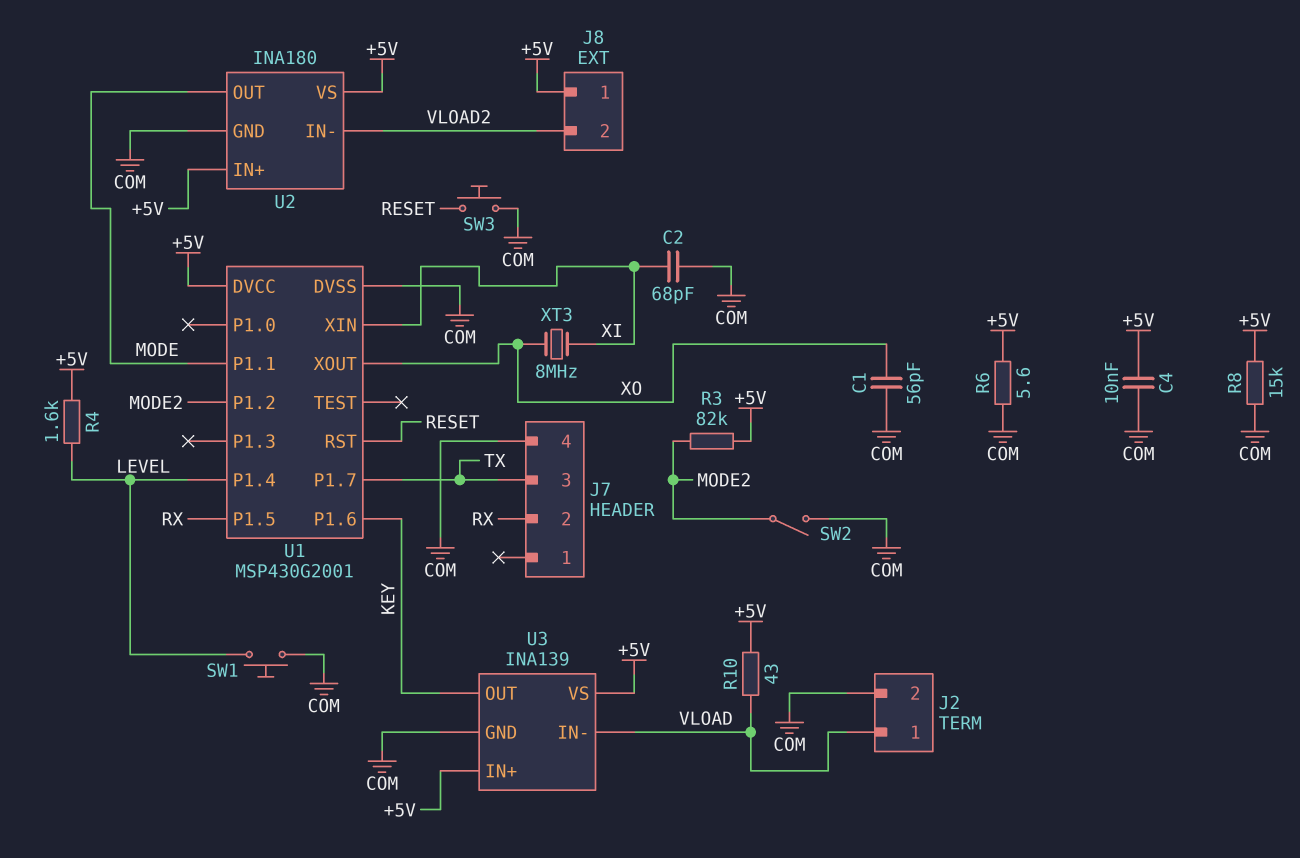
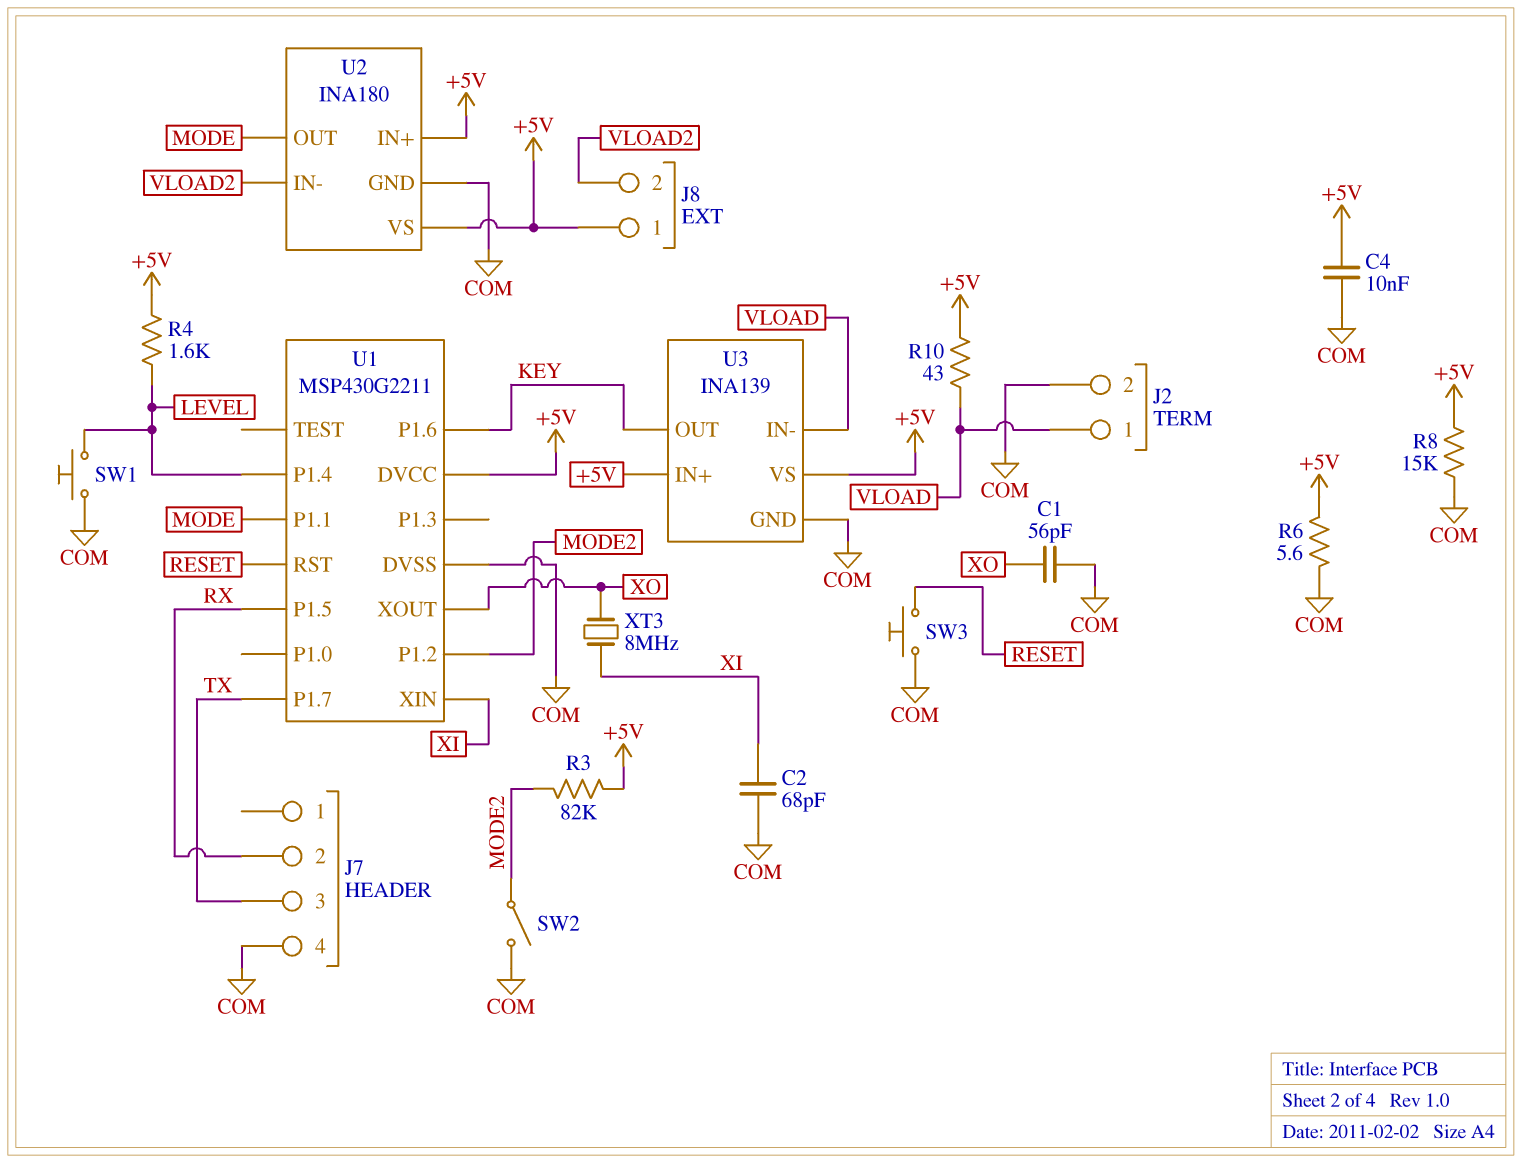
U1: MSP430G2001 -> MSP430G2211

